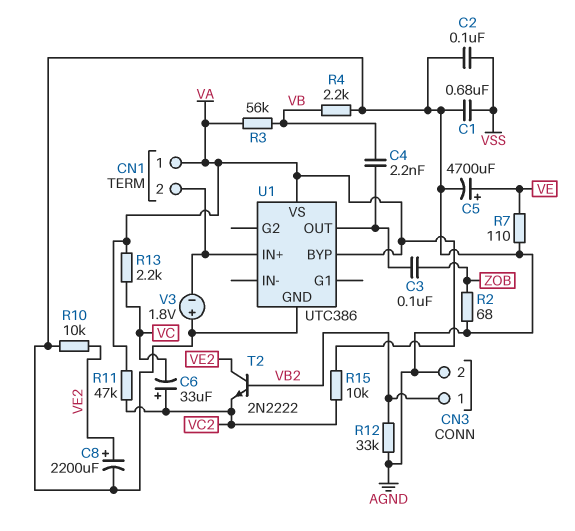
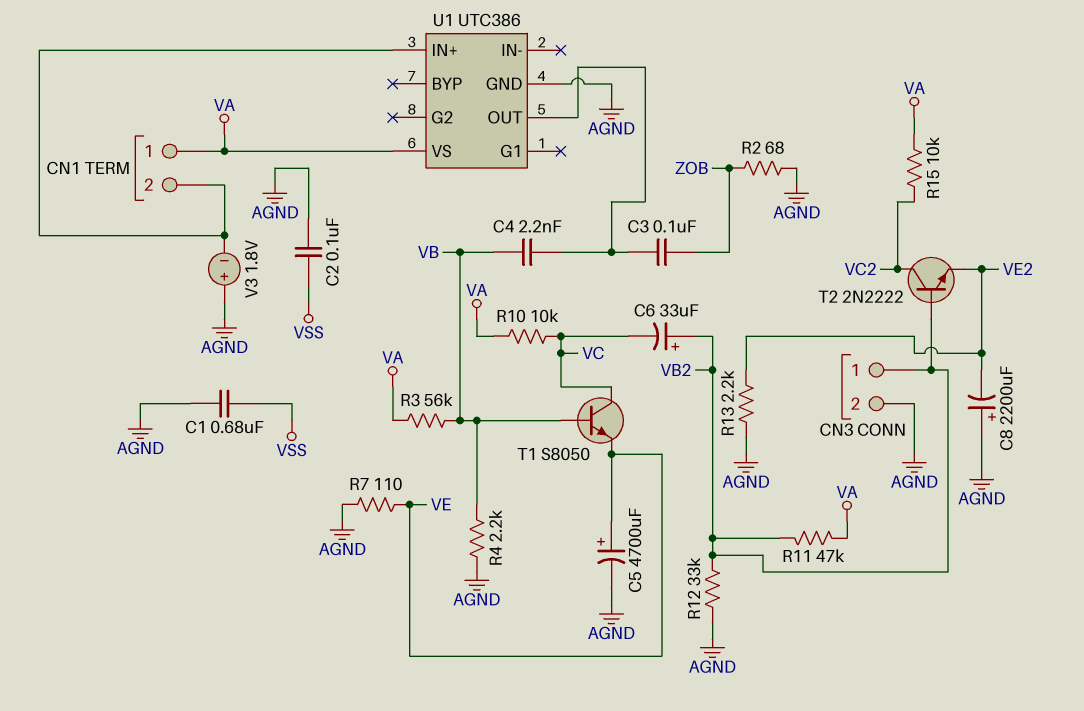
C6: 33uF (plus VC2, minus VC) -> 33uF (plus VB2, minus VC)
C8: 2200uF (plus VE2, minus AGND) -> 2200uF (plus AGND, minus VE2)
R10: 10k (AGND, VE2) -> 10k (VA, VC)
R11: 47k (VA, VC2) -> 47k (VA, VB2)
R13: 2.2k (VA, VC) -> 2.2k (AGND, VE2)
T1: none -> NPN S8050 (B VB, C VC, E VE)
T2: NPN 2N2222 (B VB2, C VE2, E VC2) -> NPN 2N2222 (B VB2, C VC2, E VE2)
U1 pin BYP: VA -> none

